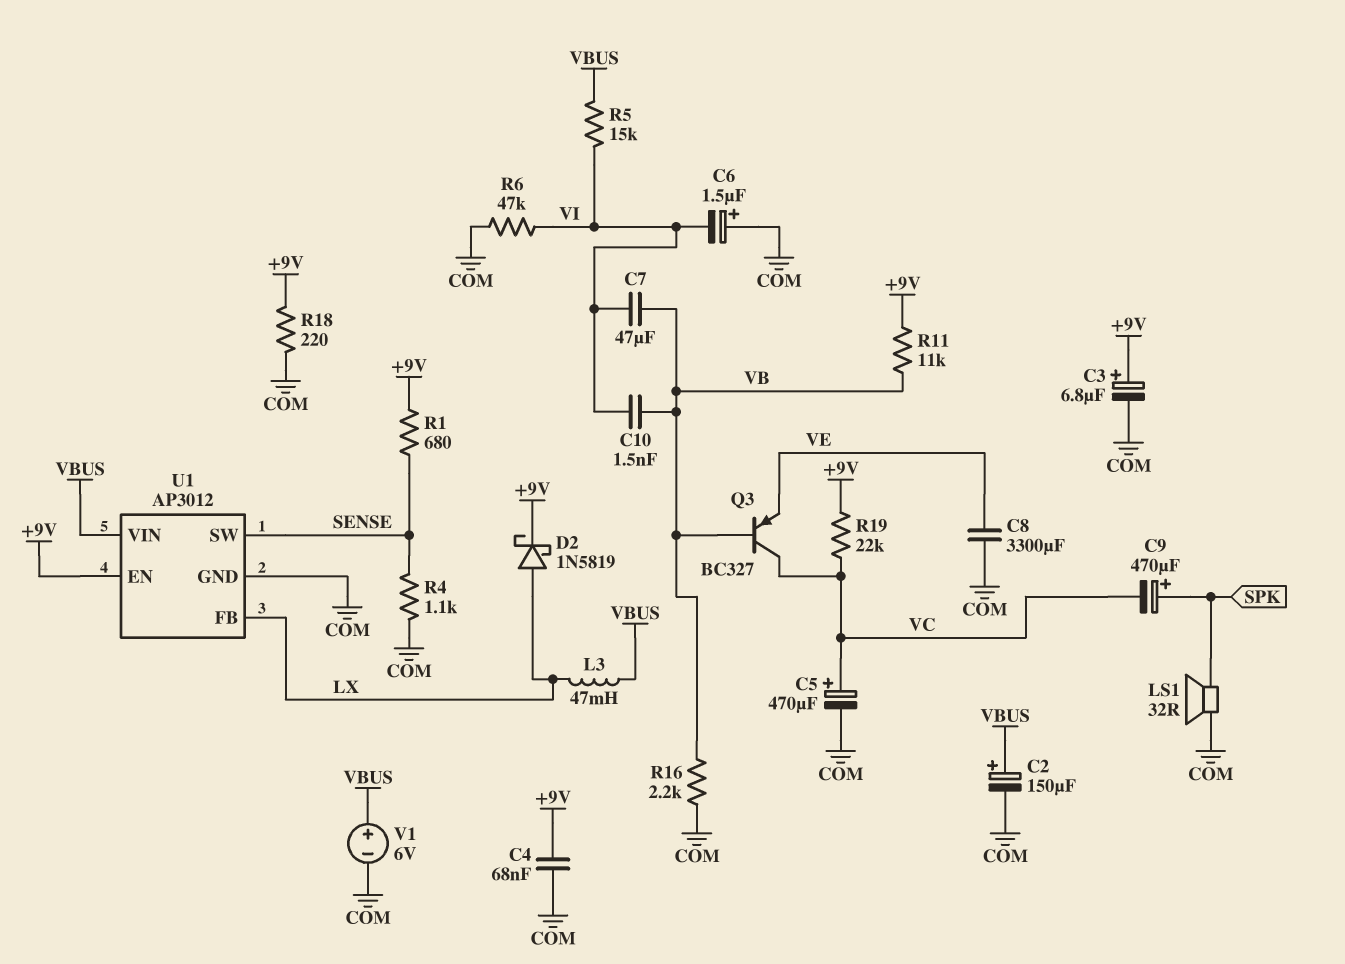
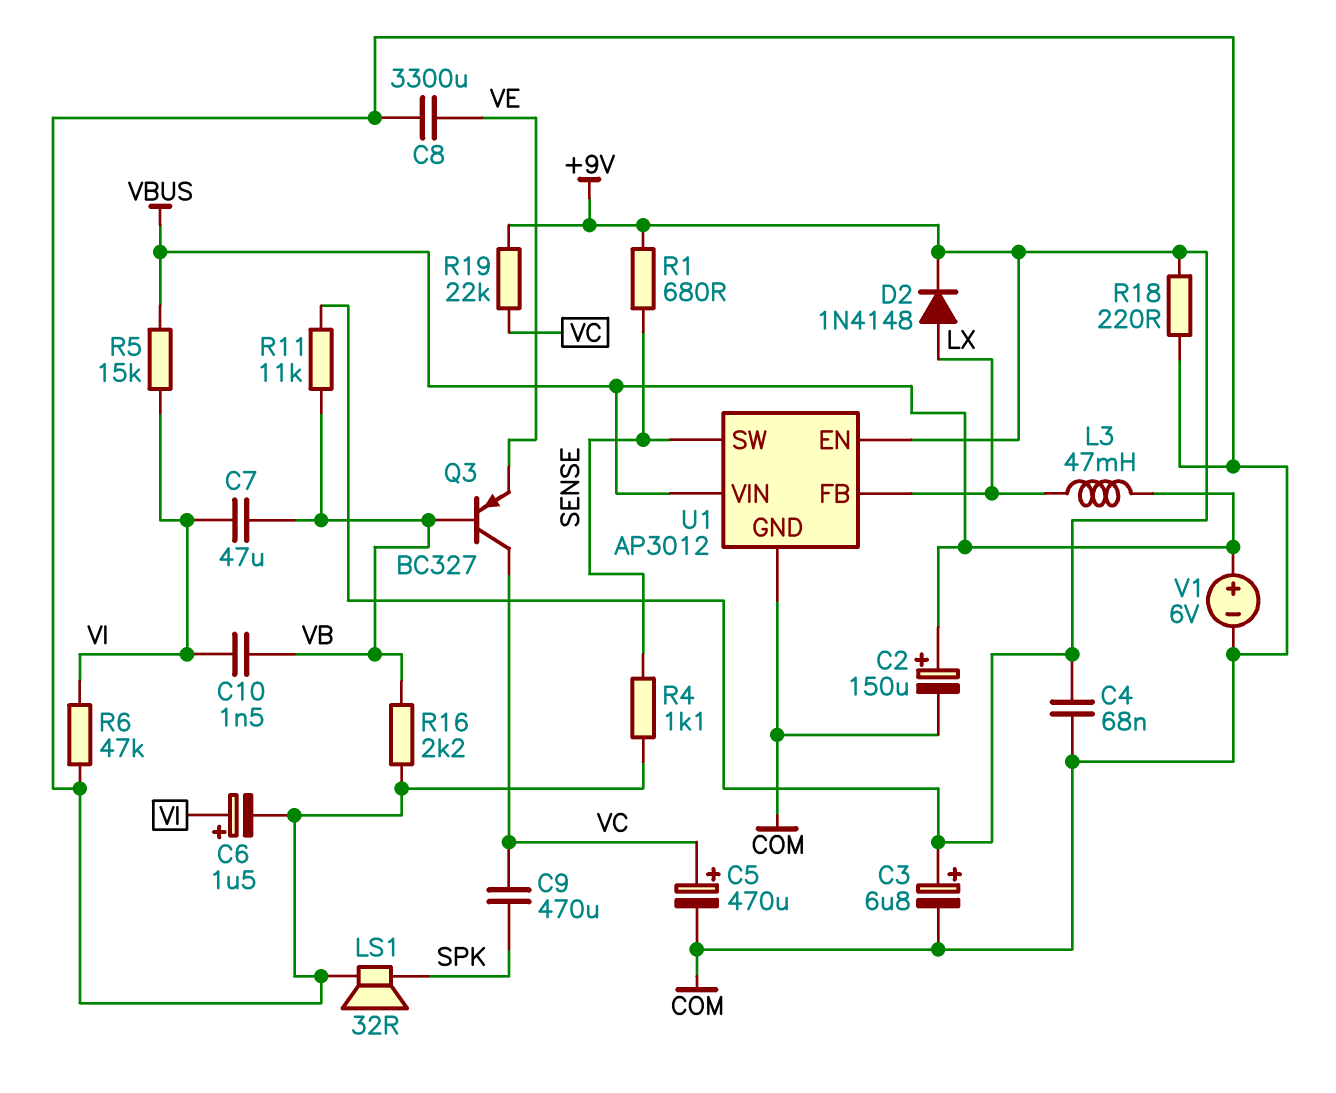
C6: 1.5uF (plus COM, minus VI) -> 1.5uF (plus VI, minus COM)
C9: 470uF (plus SPK, minus VC) -> 470uF (SPK, VC)
D2: schottky 1N5819 (A LX, K +9V) -> diode 1N4148 (A LX, K +9V)

